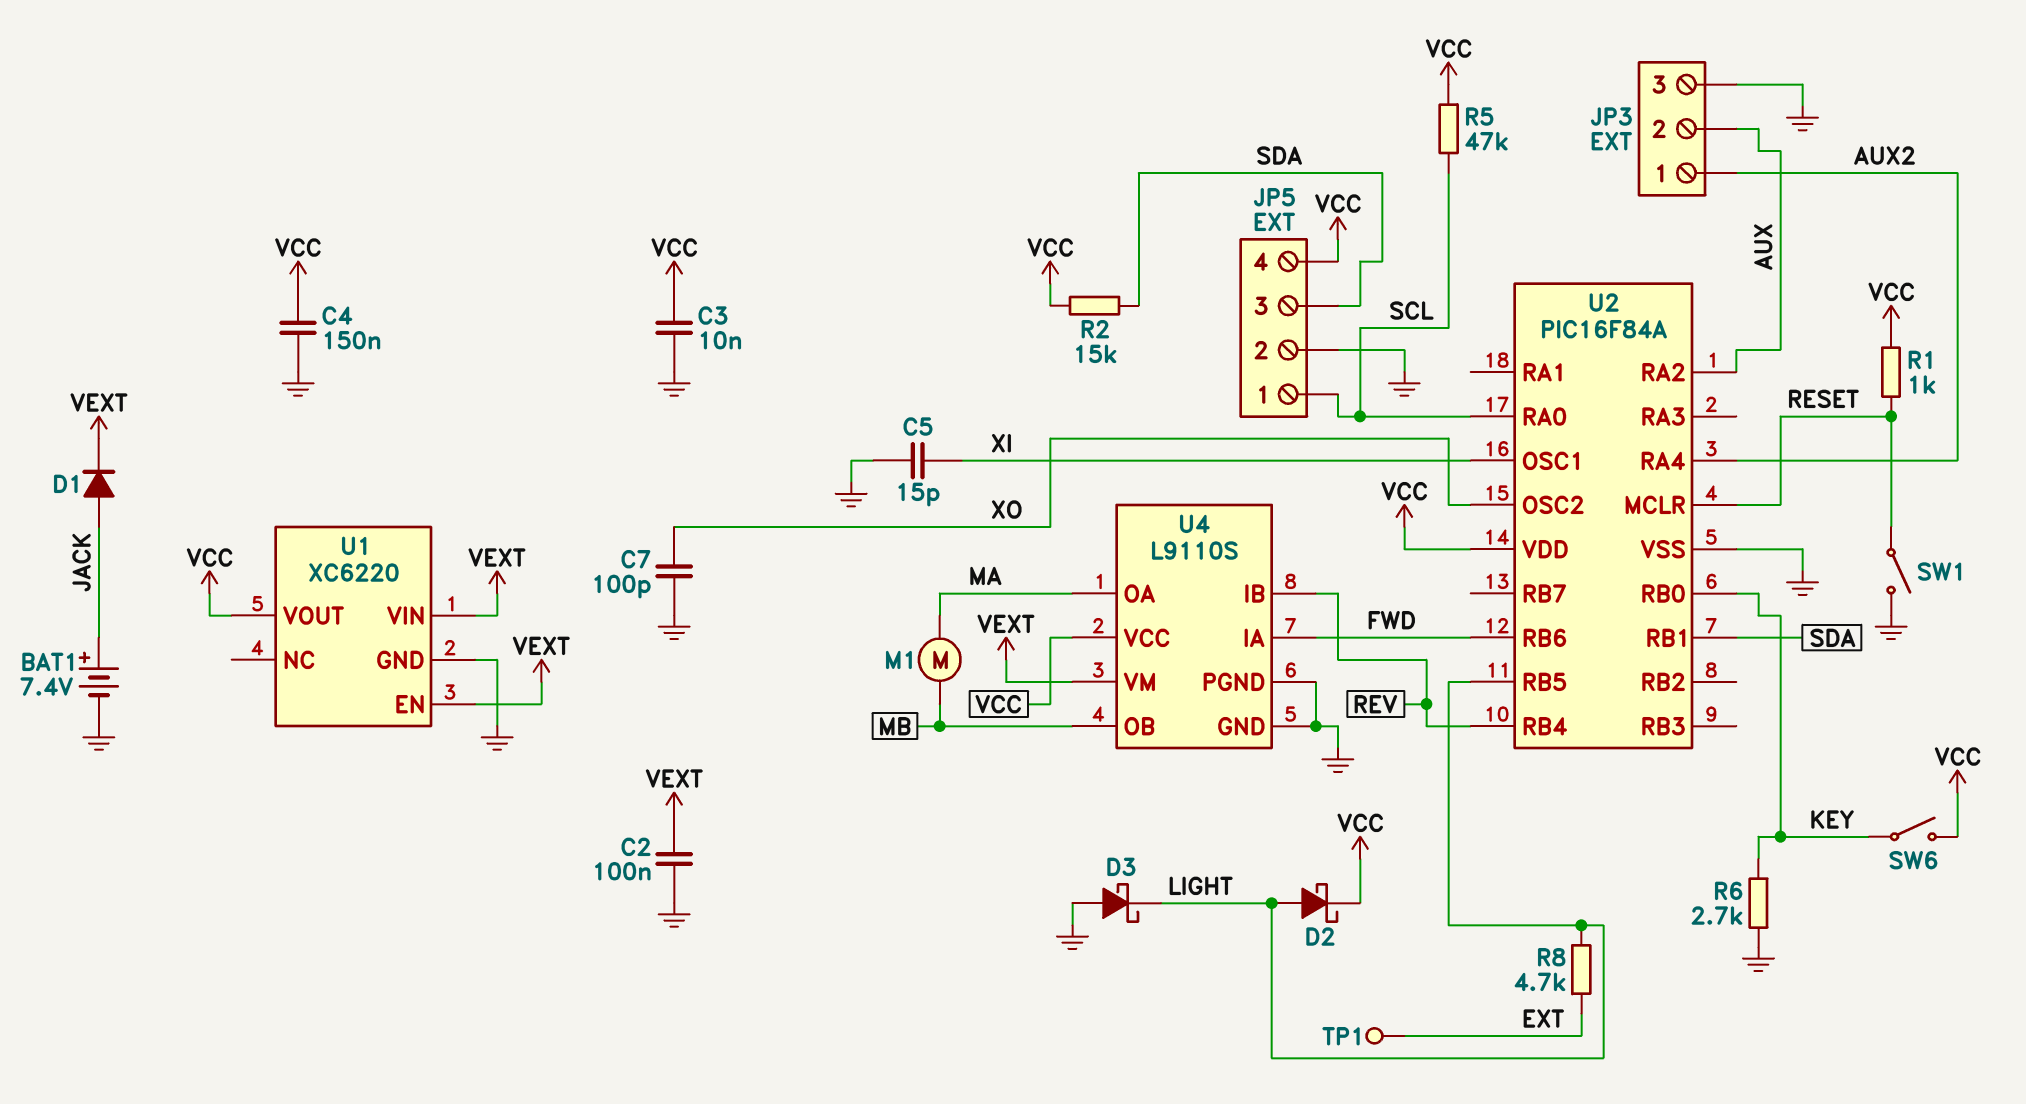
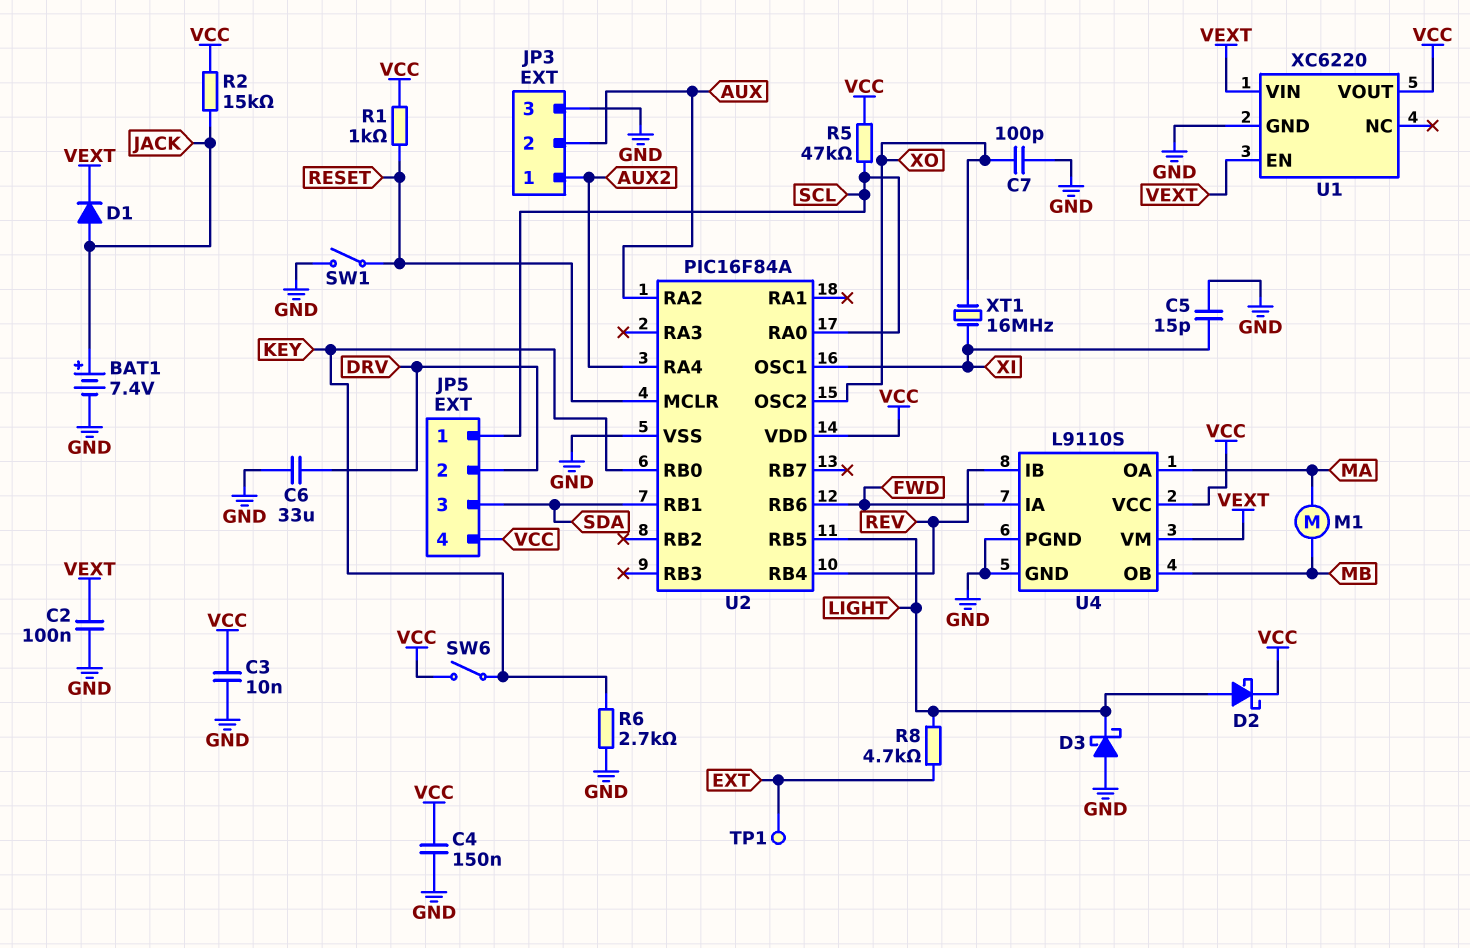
C6: none -> 33uF (DRV, GND)
JP5 pin 2: GND -> DRV
R2: 15k (SDA, VCC) -> 15k (JACK, VCC)
XT1: none -> 16MHz (XI, XO)

